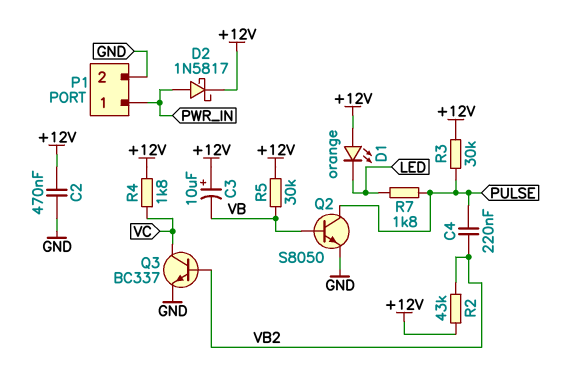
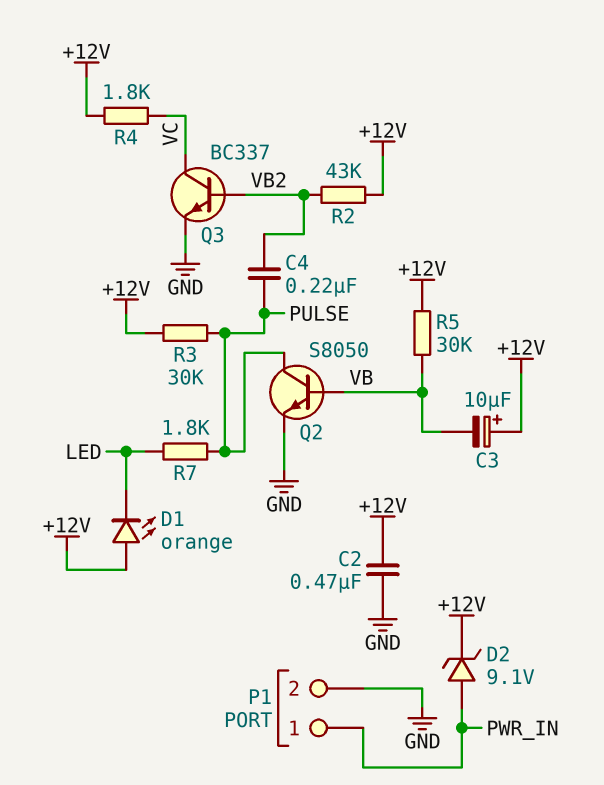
D2: schottky 1N5817 (A PWR_IN, K +12V) -> zener 9.1V (A PWR_IN, K +12V)

